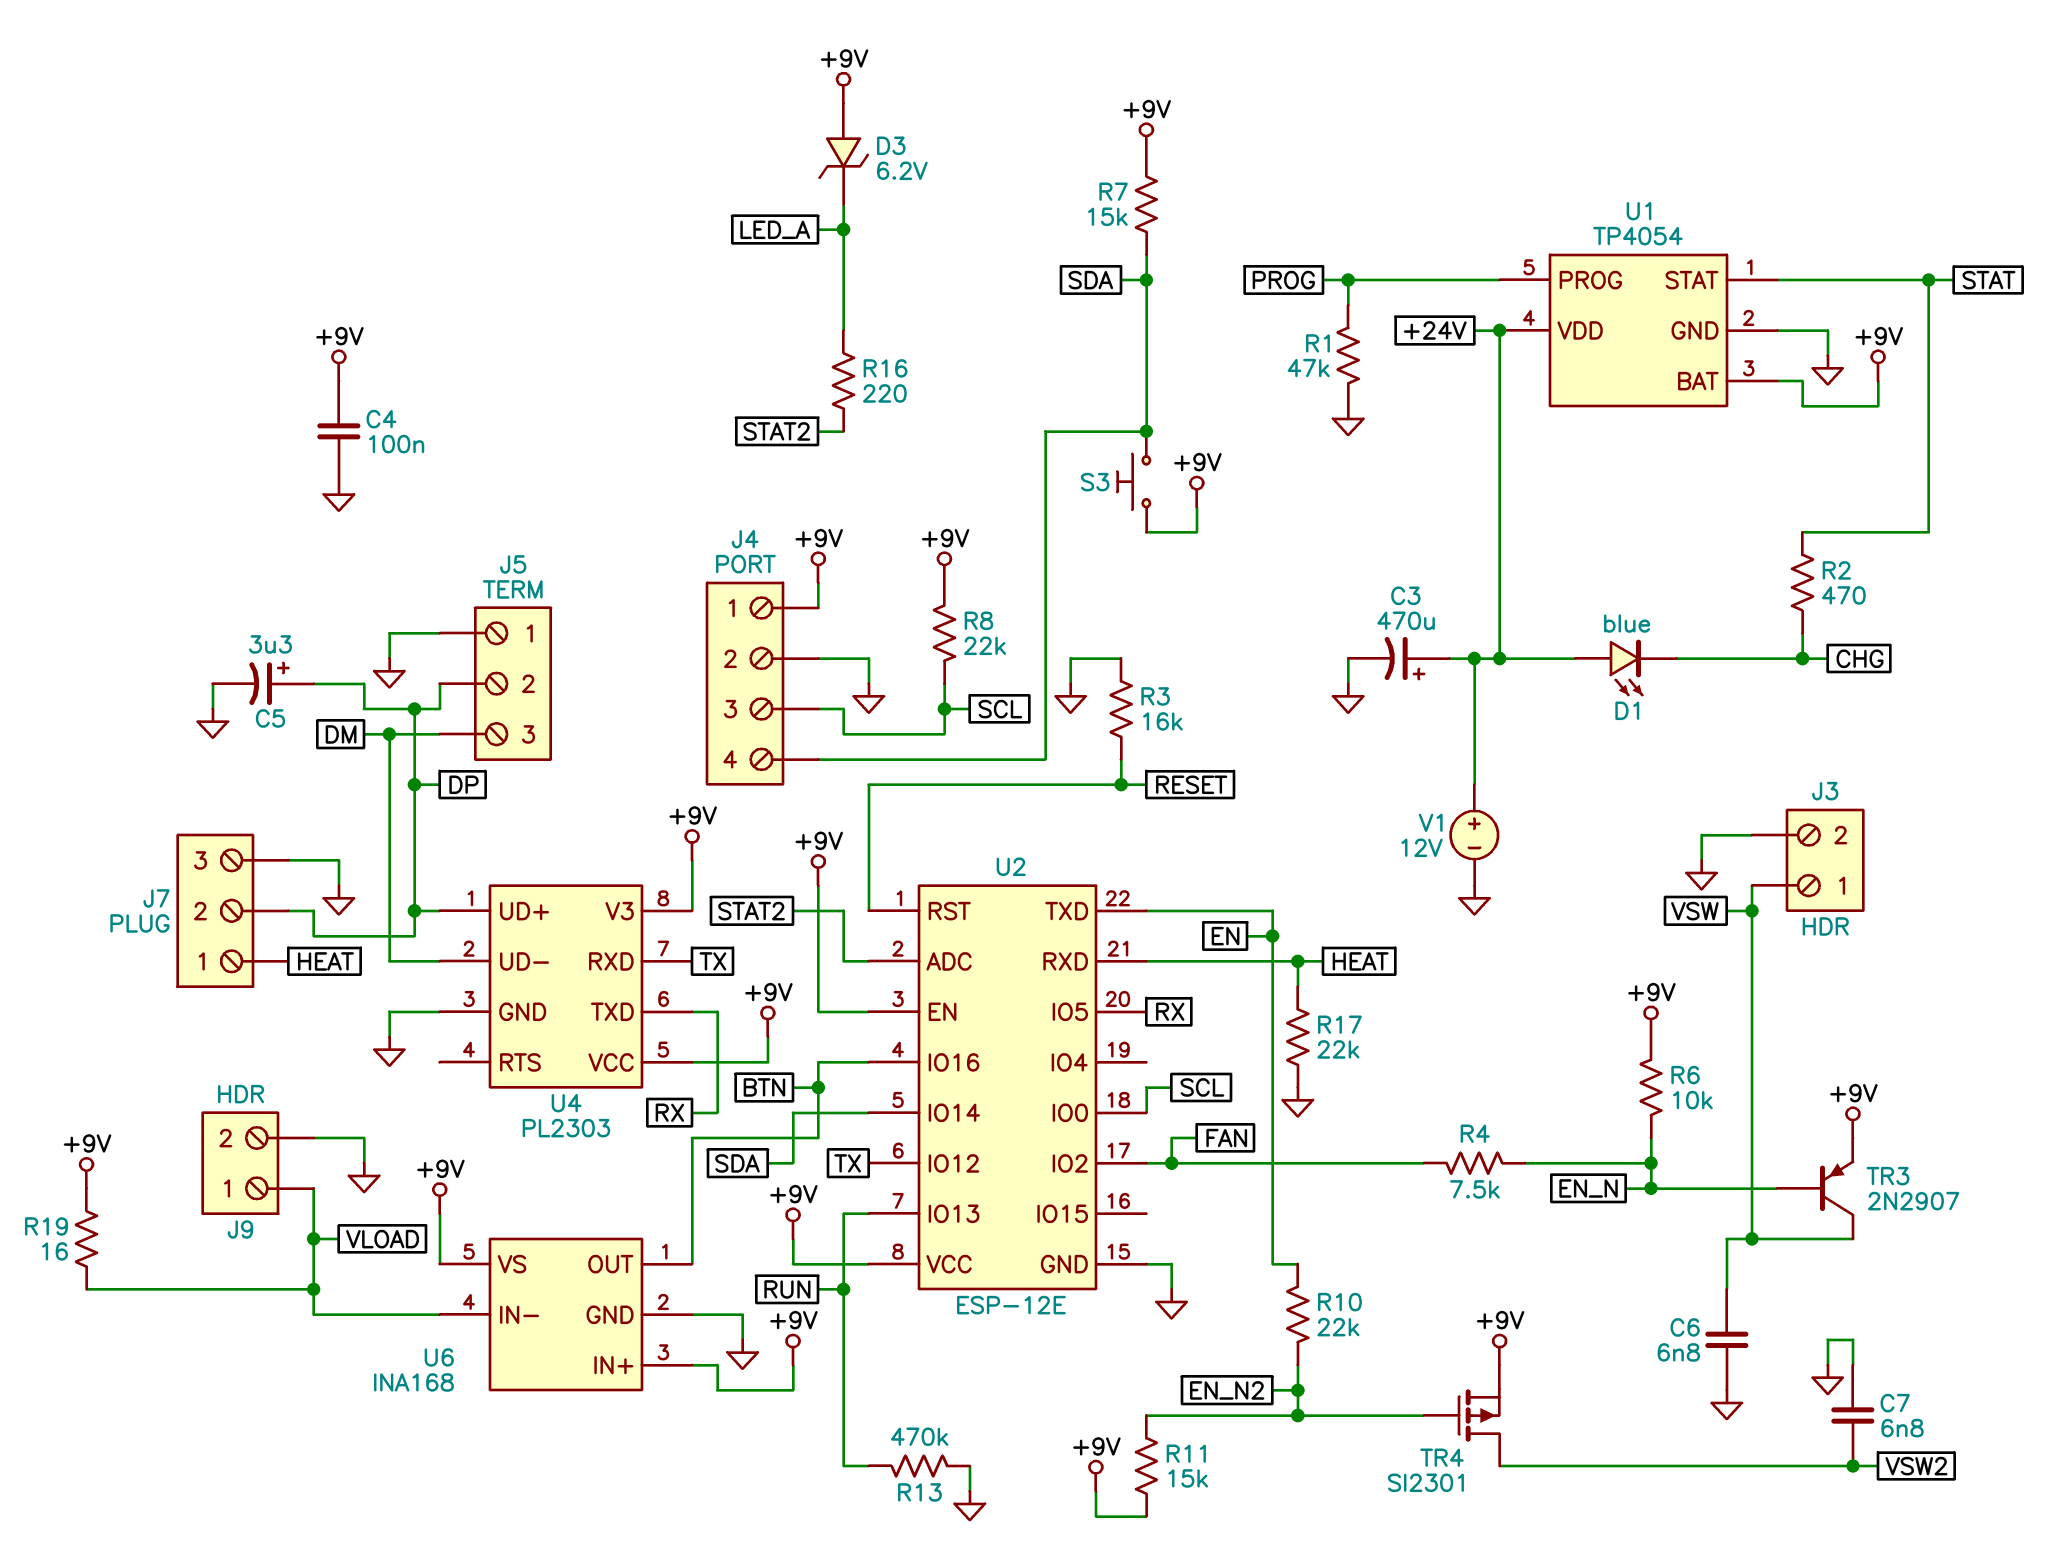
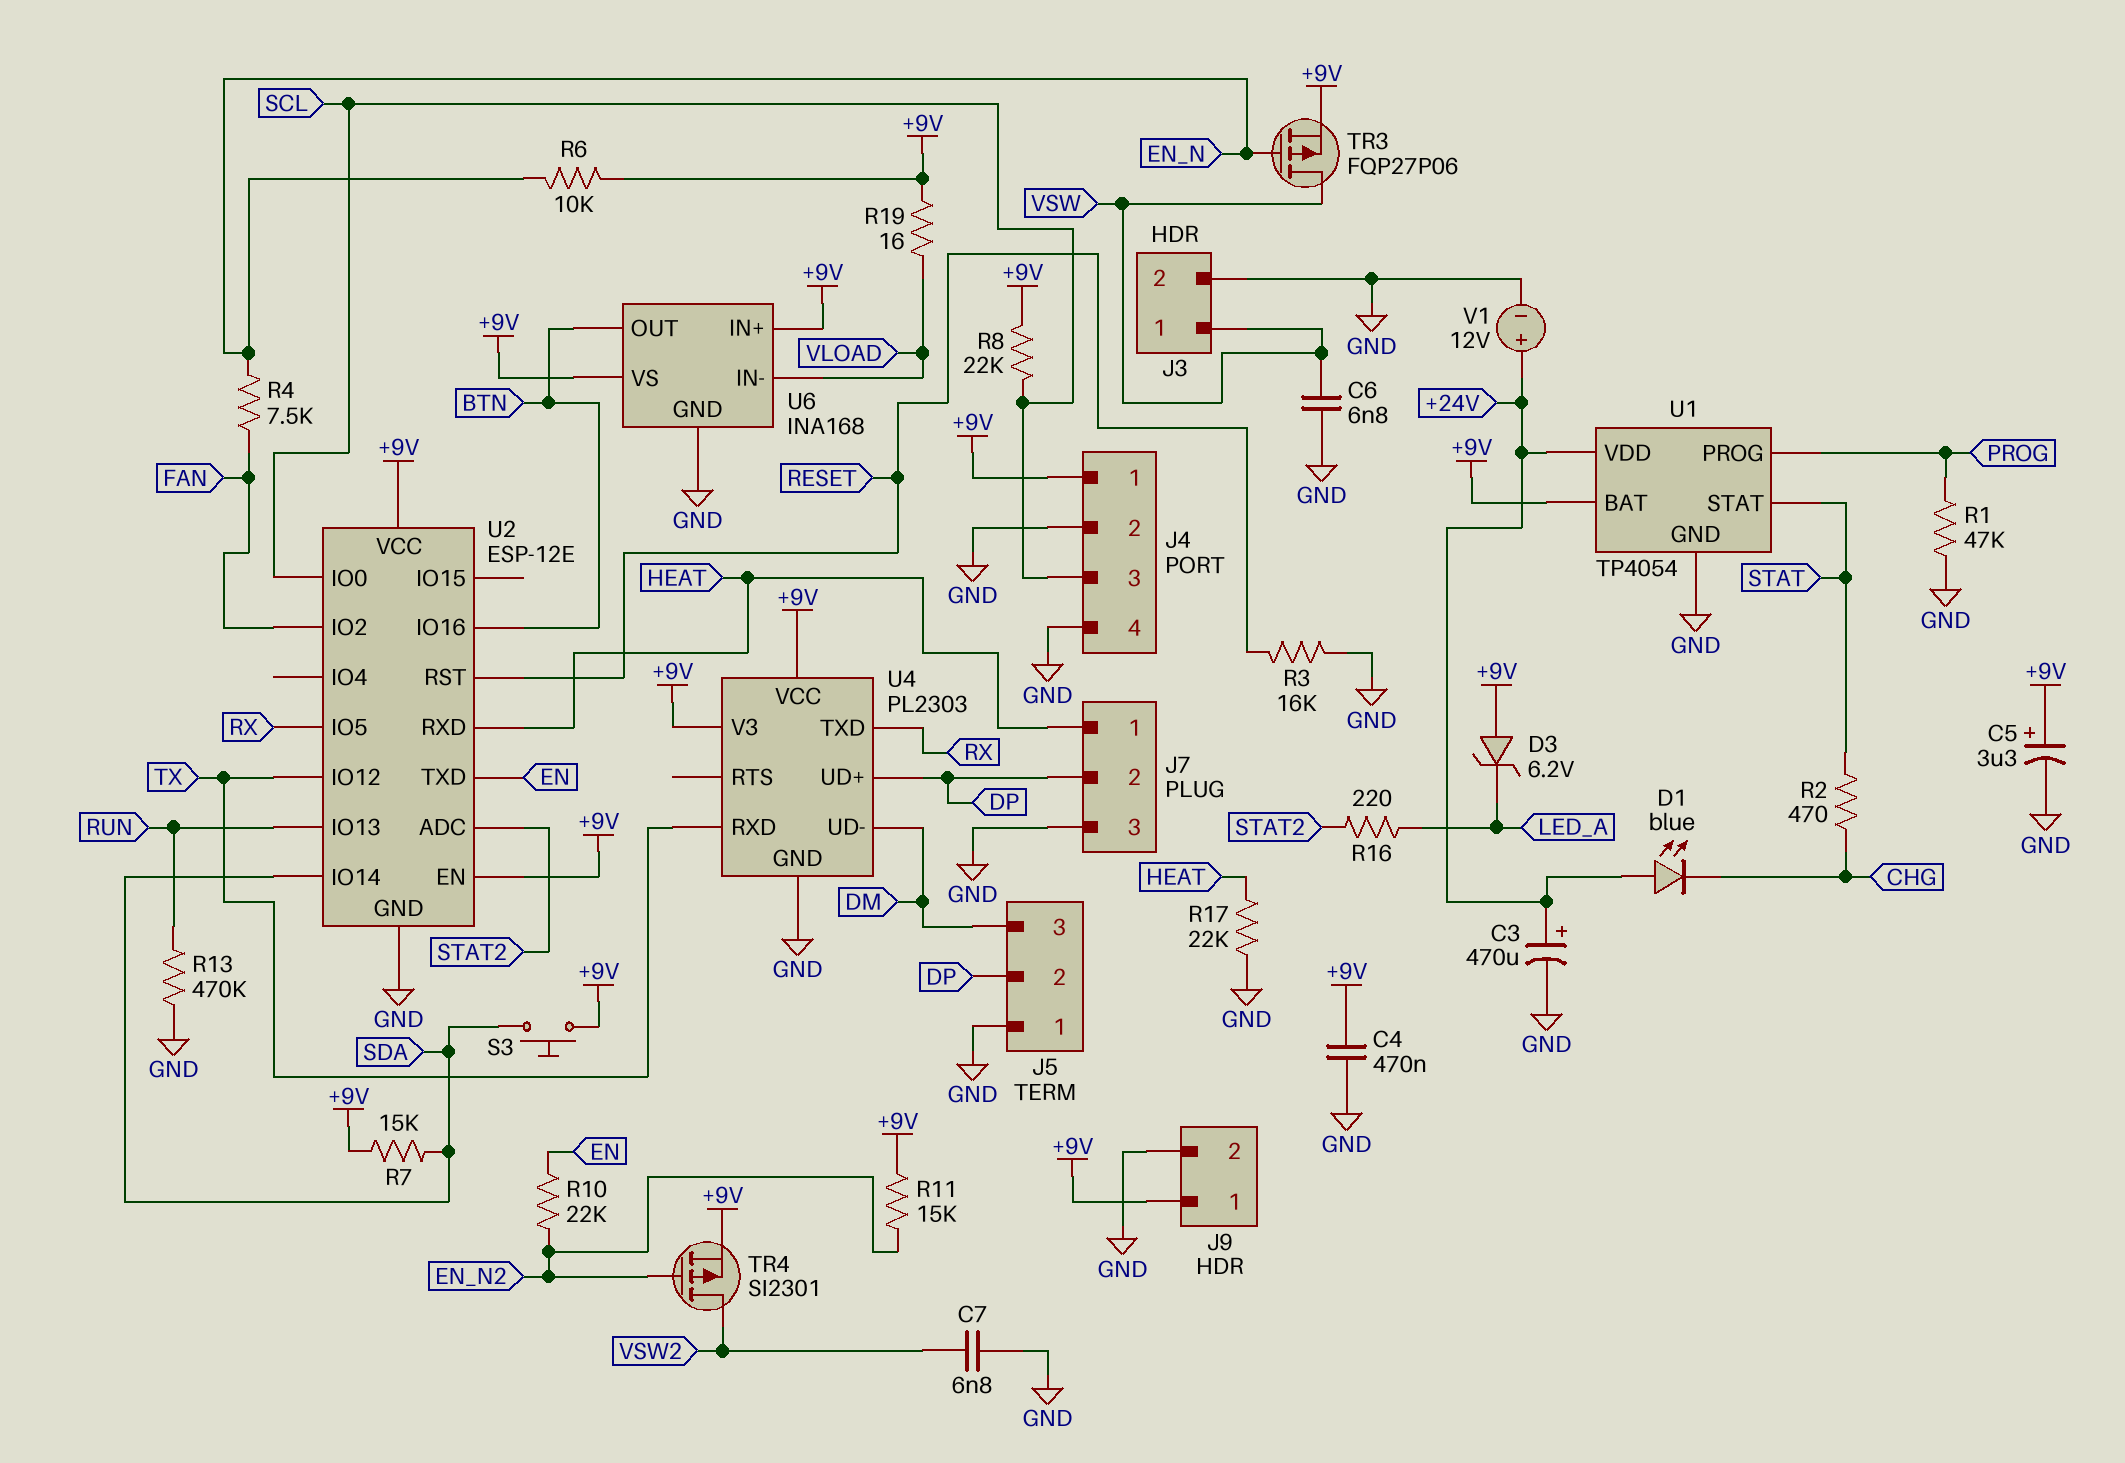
C4: 100nF (+9V, GND) -> 470nF (+9V, GND)
C5: 3.3uF (plus DP, minus GND) -> 3.3uF (plus +9V, minus GND)
J4 pin 4: SDA -> GND
J9 pin 1: VLOAD -> +9V
TR3: PNP 2N2907 (B EN_N, C VSW, E +9V) -> PMOS FQP27P06 (G EN_N, D VSW, S +9V)

